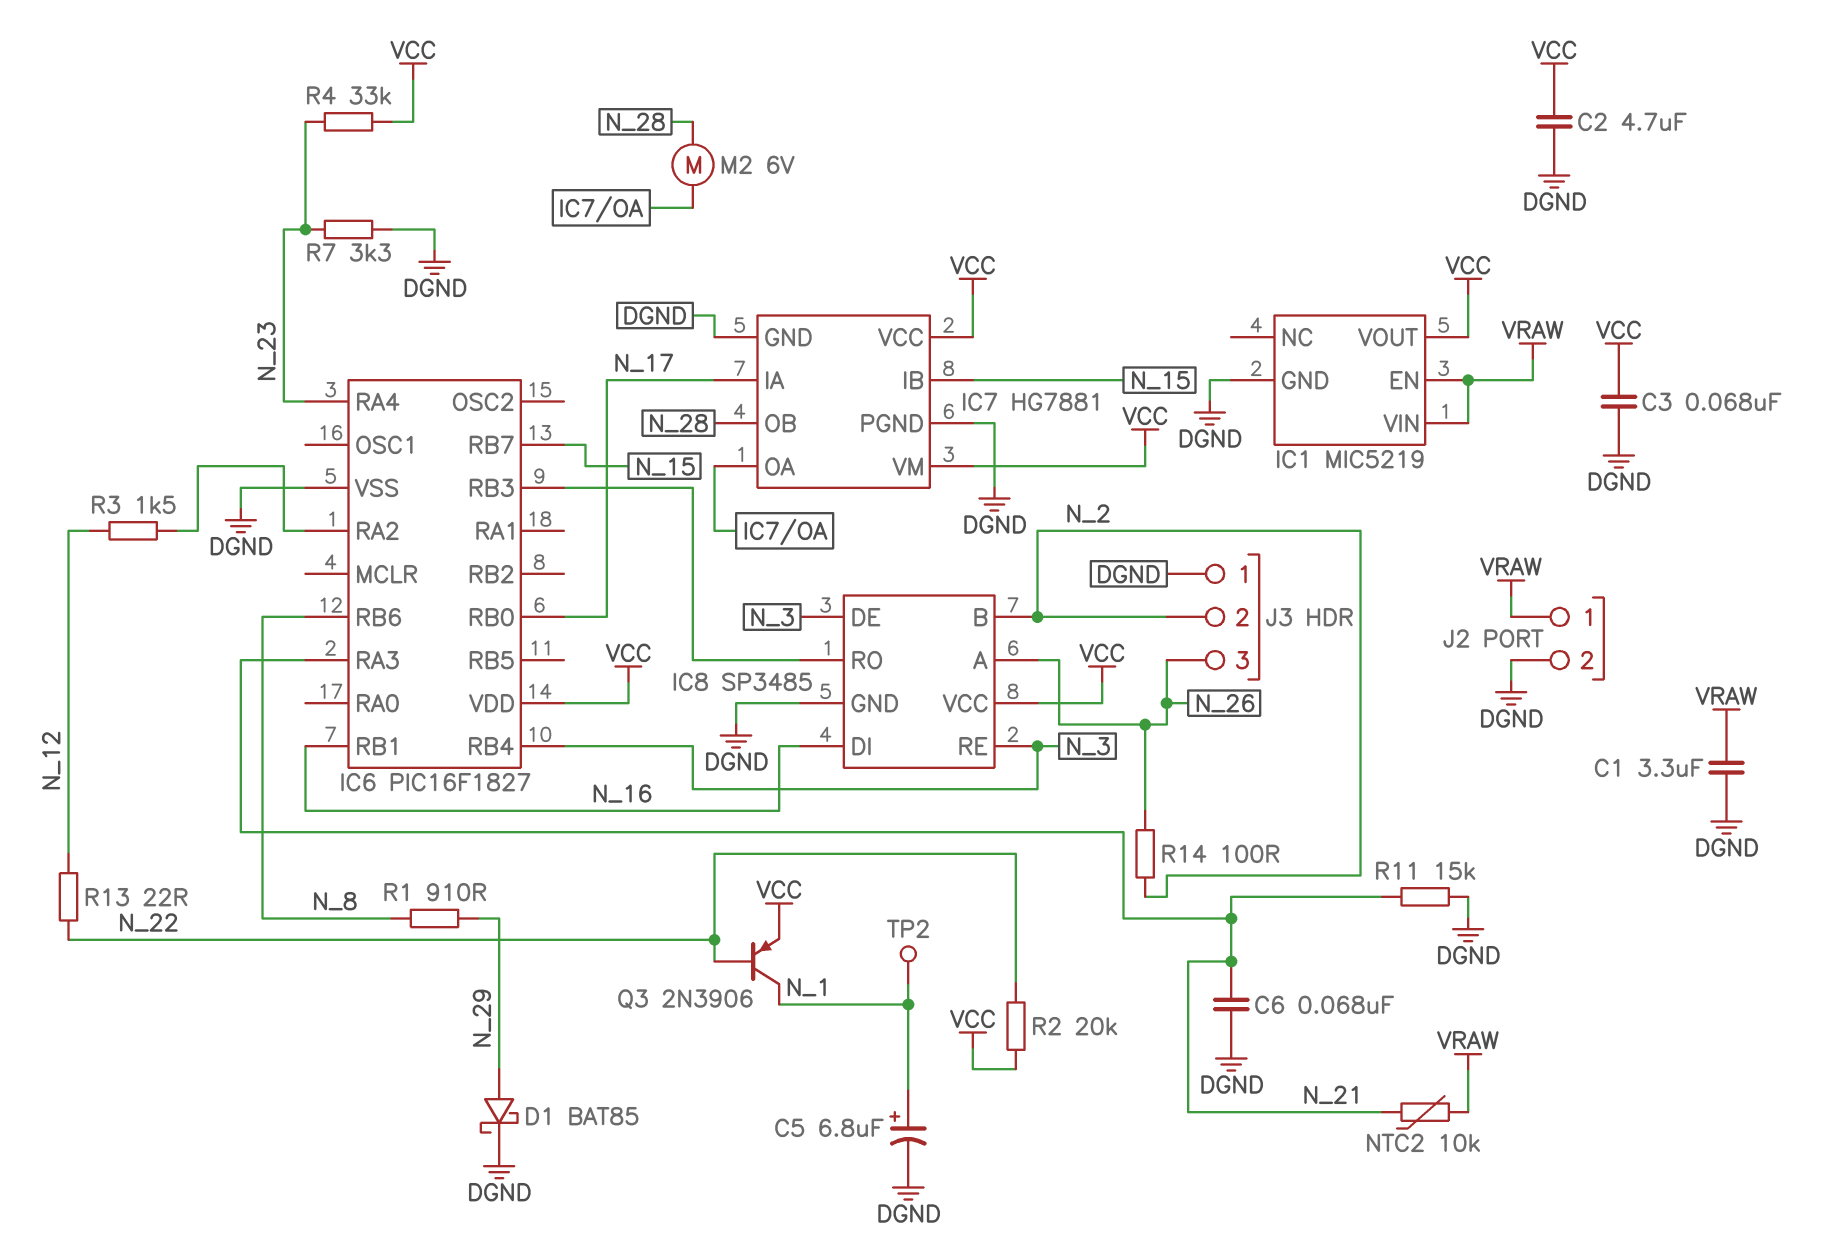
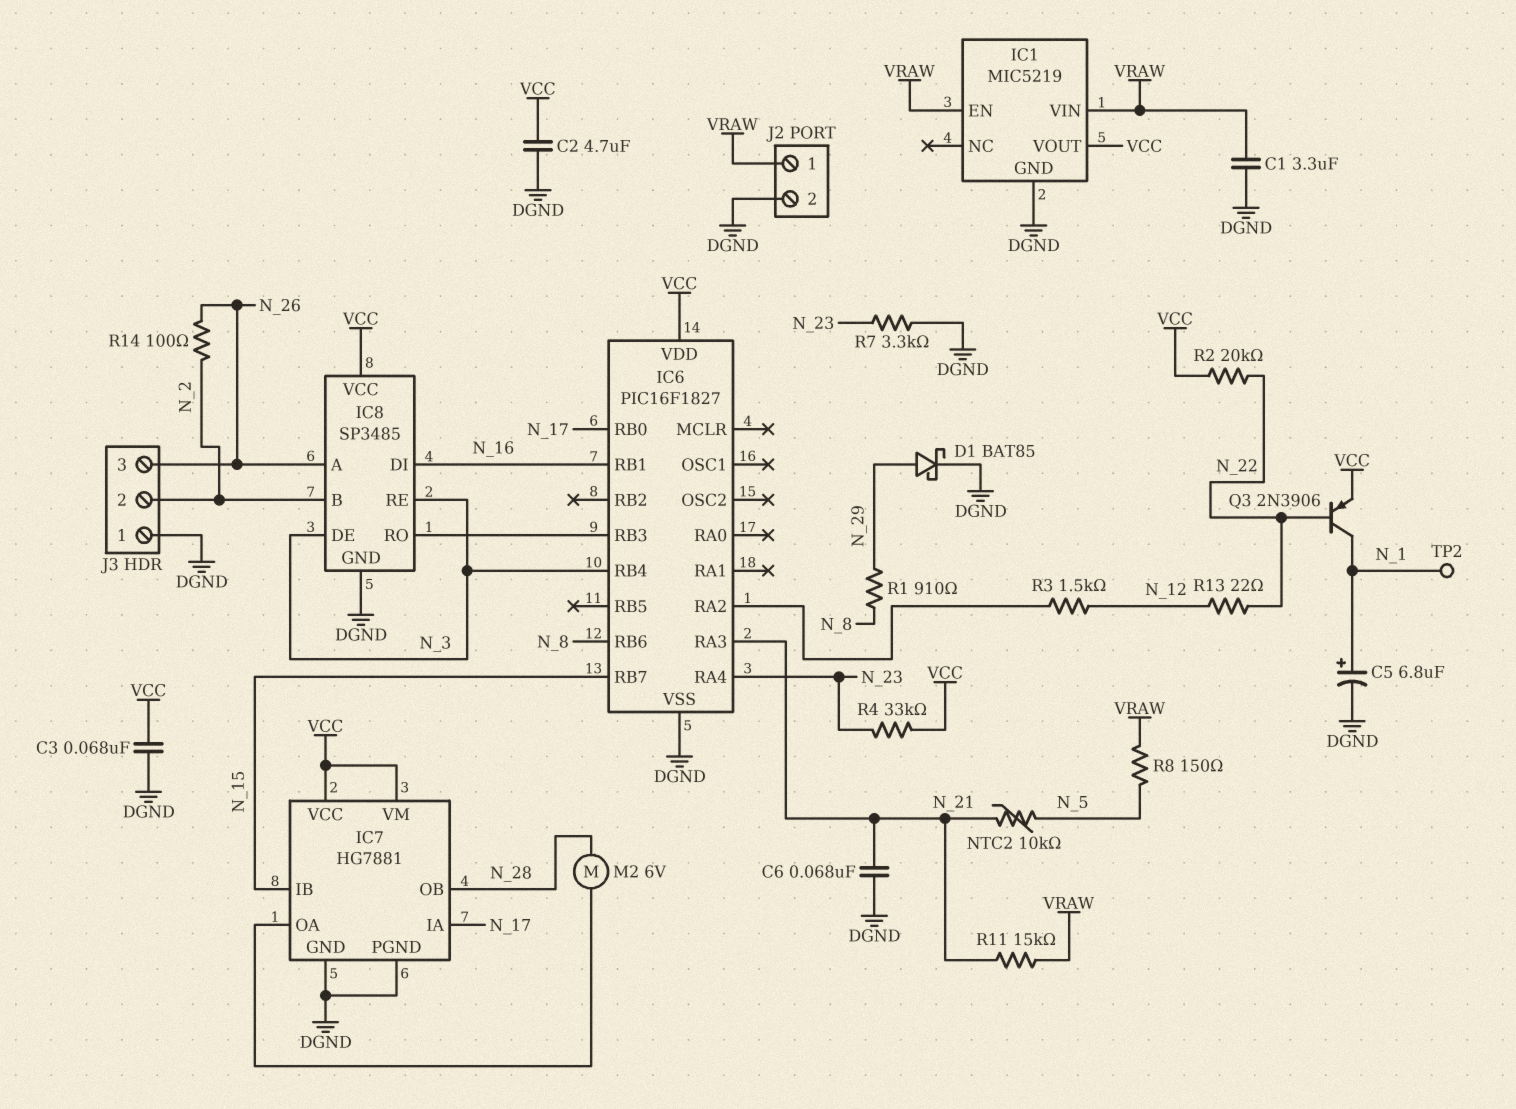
NTC2: 10k (N_21, VRAW) -> 10k (N_5, N_21)
R8: none -> 150 (N_5, VRAW)
R11: 15k (DGND, N_21) -> 15k (N_21, VRAW)

